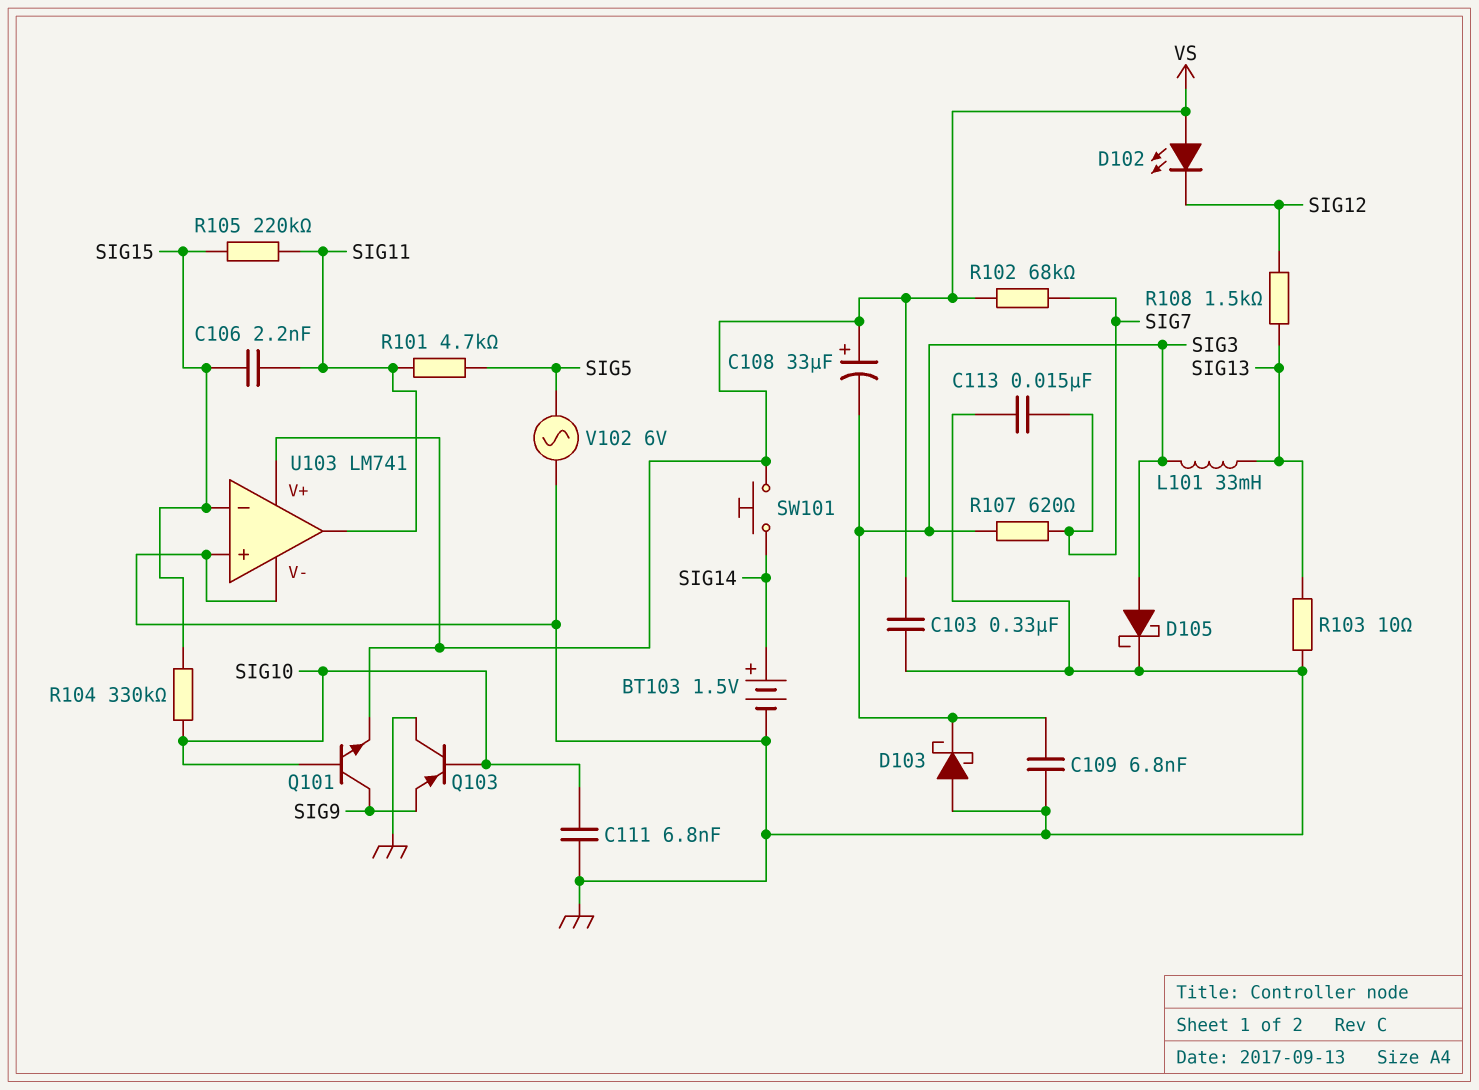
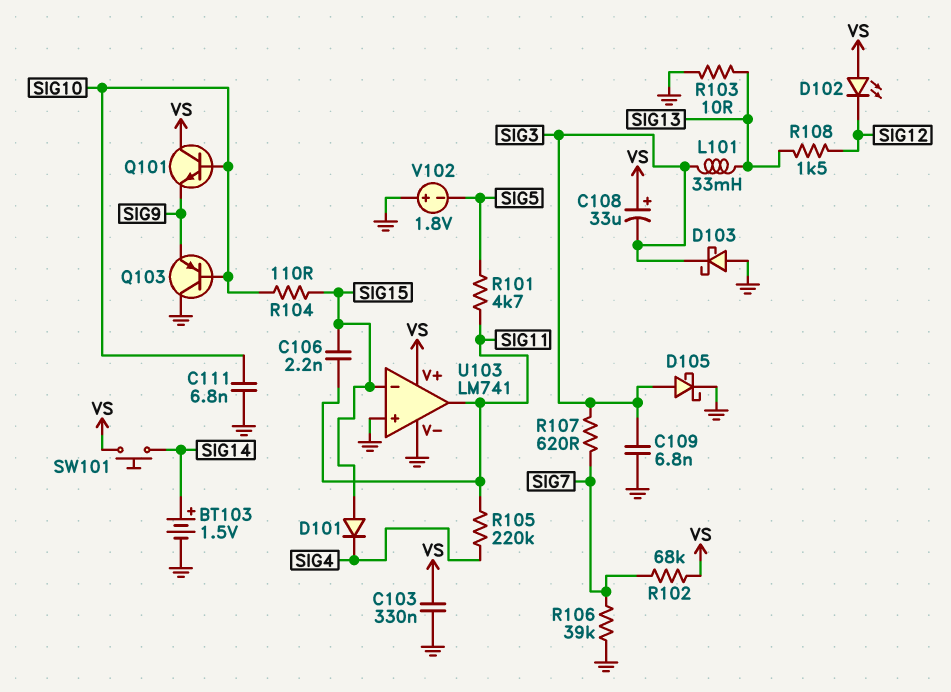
C113: 15nF (GND, SIG7) -> none
D101: none -> diode (A SIG15, K SIG4)
Q101: NPN (B SIG10, C SIG9, E VS) -> NPN (B SIG10, C VS, E SIG9)
R104: 330k (SIG10, SIG15) -> 110 (SIG10, SIG15)
R105: 220k (SIG11, SIG15) -> 220k (SIG4, SIG11)
R106: none -> 39k (GND, SIG7)
V102: AC 6V (GND, SIG5) -> 1.8V (plus GND, minus SIG5)

